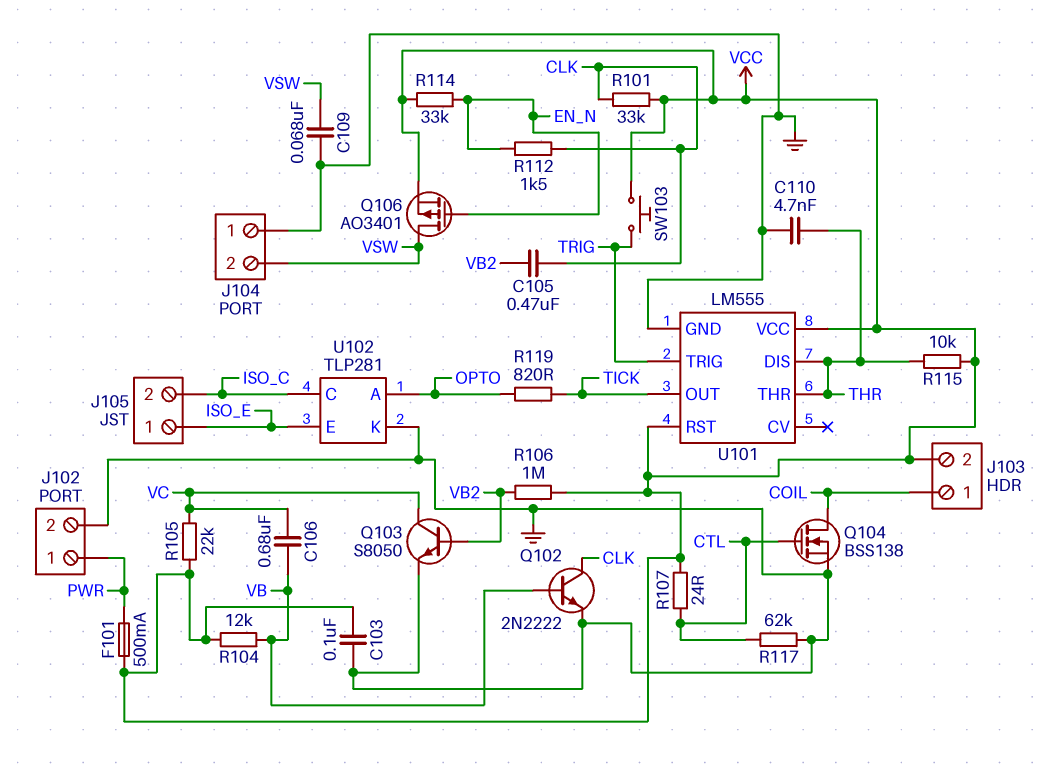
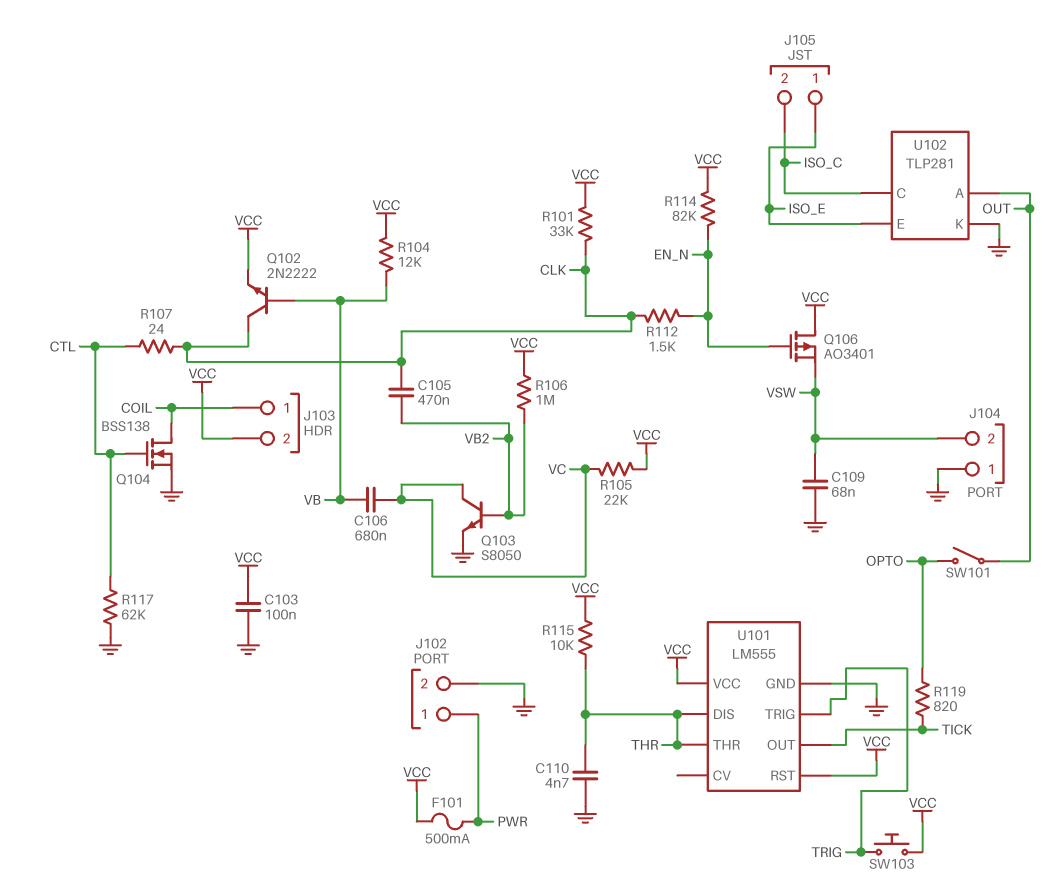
Q102: NPN 2N2222 (B VB, C CLK, E GND) -> NPN 2N2222 (B VB, C CLK, E VCC)
Q106: PMOS AO3401 (G EN_N, D VSW, S VCC) -> PMOS AO3401 (G EN_N, D VCC, S VSW)
R107: 24 (CTL, VCC) -> 24 (CLK, CTL)
R114: 33k (EN_N, VCC) -> 82k (EN_N, VCC)
SW101: none -> switch (OPTO, OUT)
U102 pin A: OPTO -> OUT

